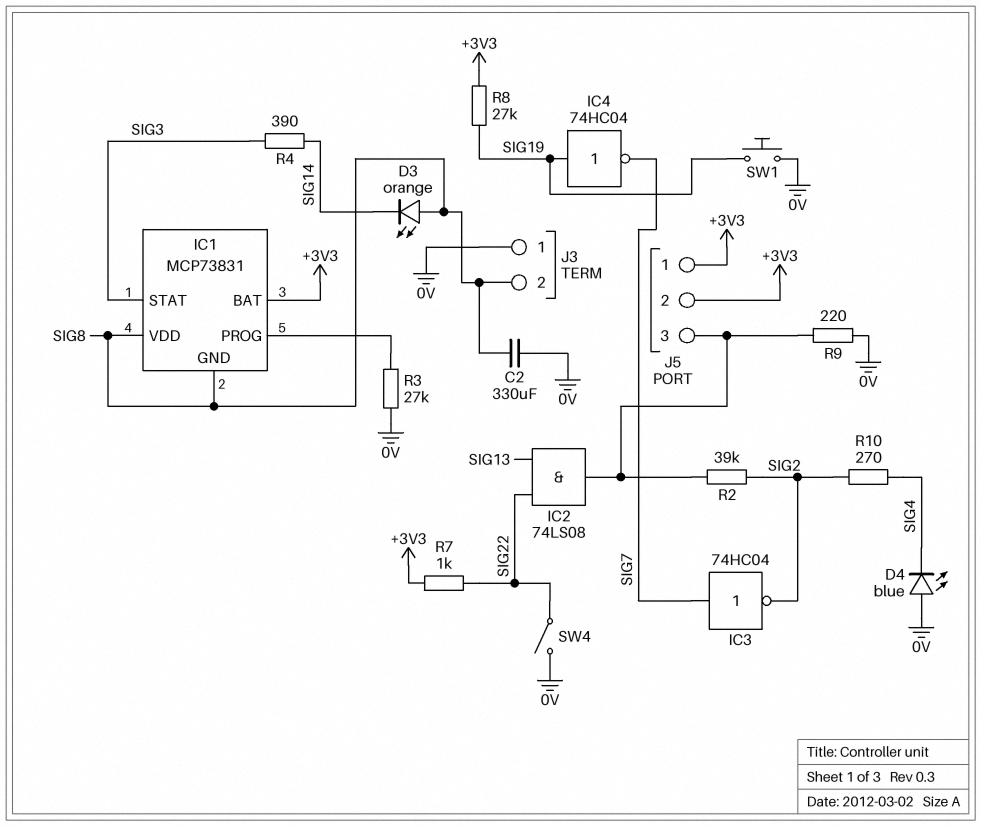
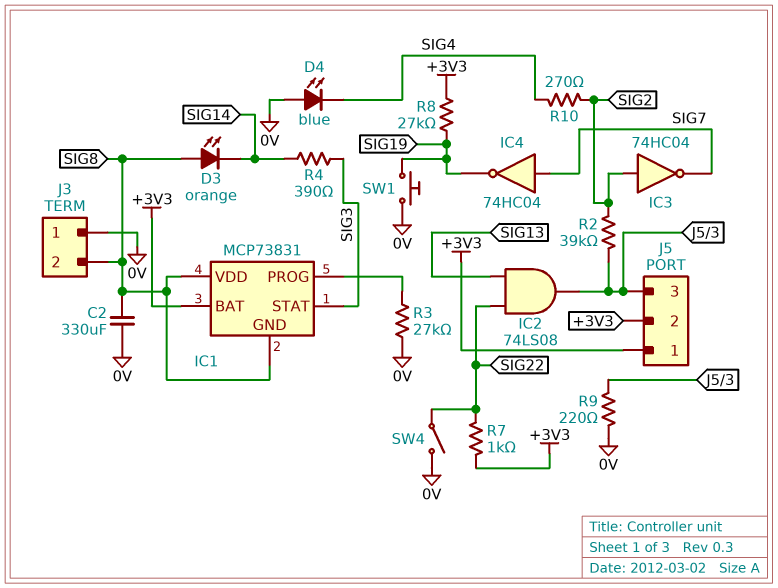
IC3: NOT 74HC04 (in SIG7, out SIG2) -> NOT 74HC04 (in SIG2, out SIG7)
IC4: NOT 74HC04 (in SIG19, out SIG7) -> NOT 74HC04 (in SIG7, out SIG19)

